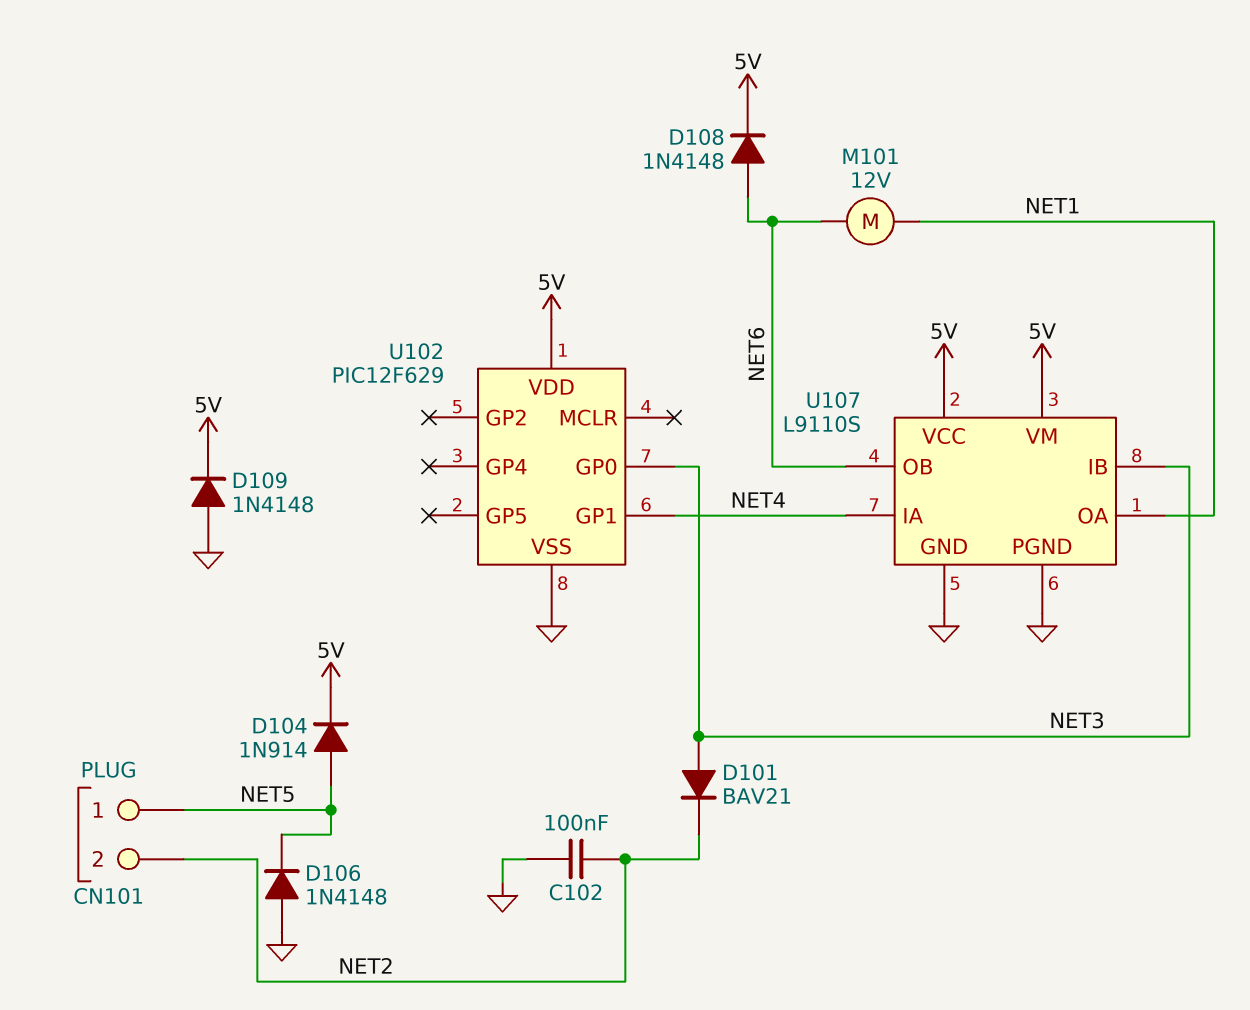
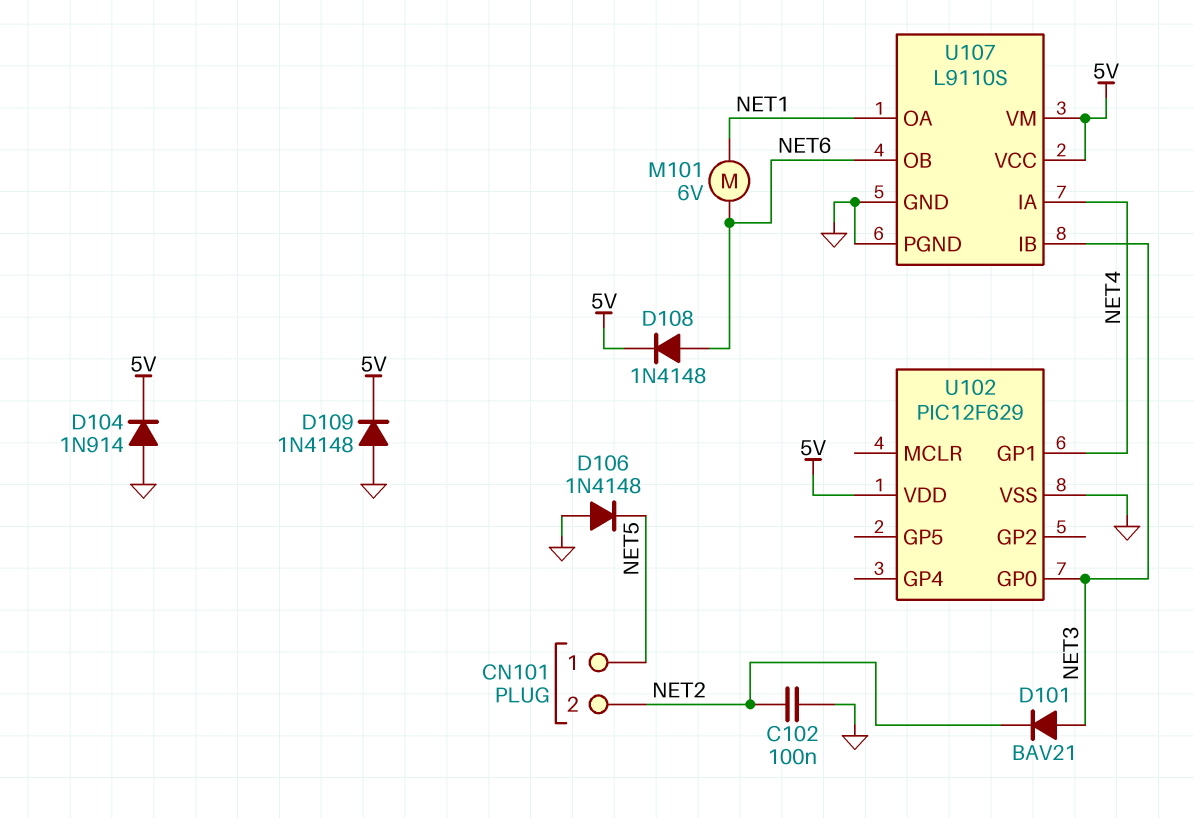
D104: diode 1N914 (A NET5, K 5V) -> diode 1N914 (A GND, K 5V)
M101: motor 12V (NET1, NET6) -> motor 6V (NET1, NET6)

